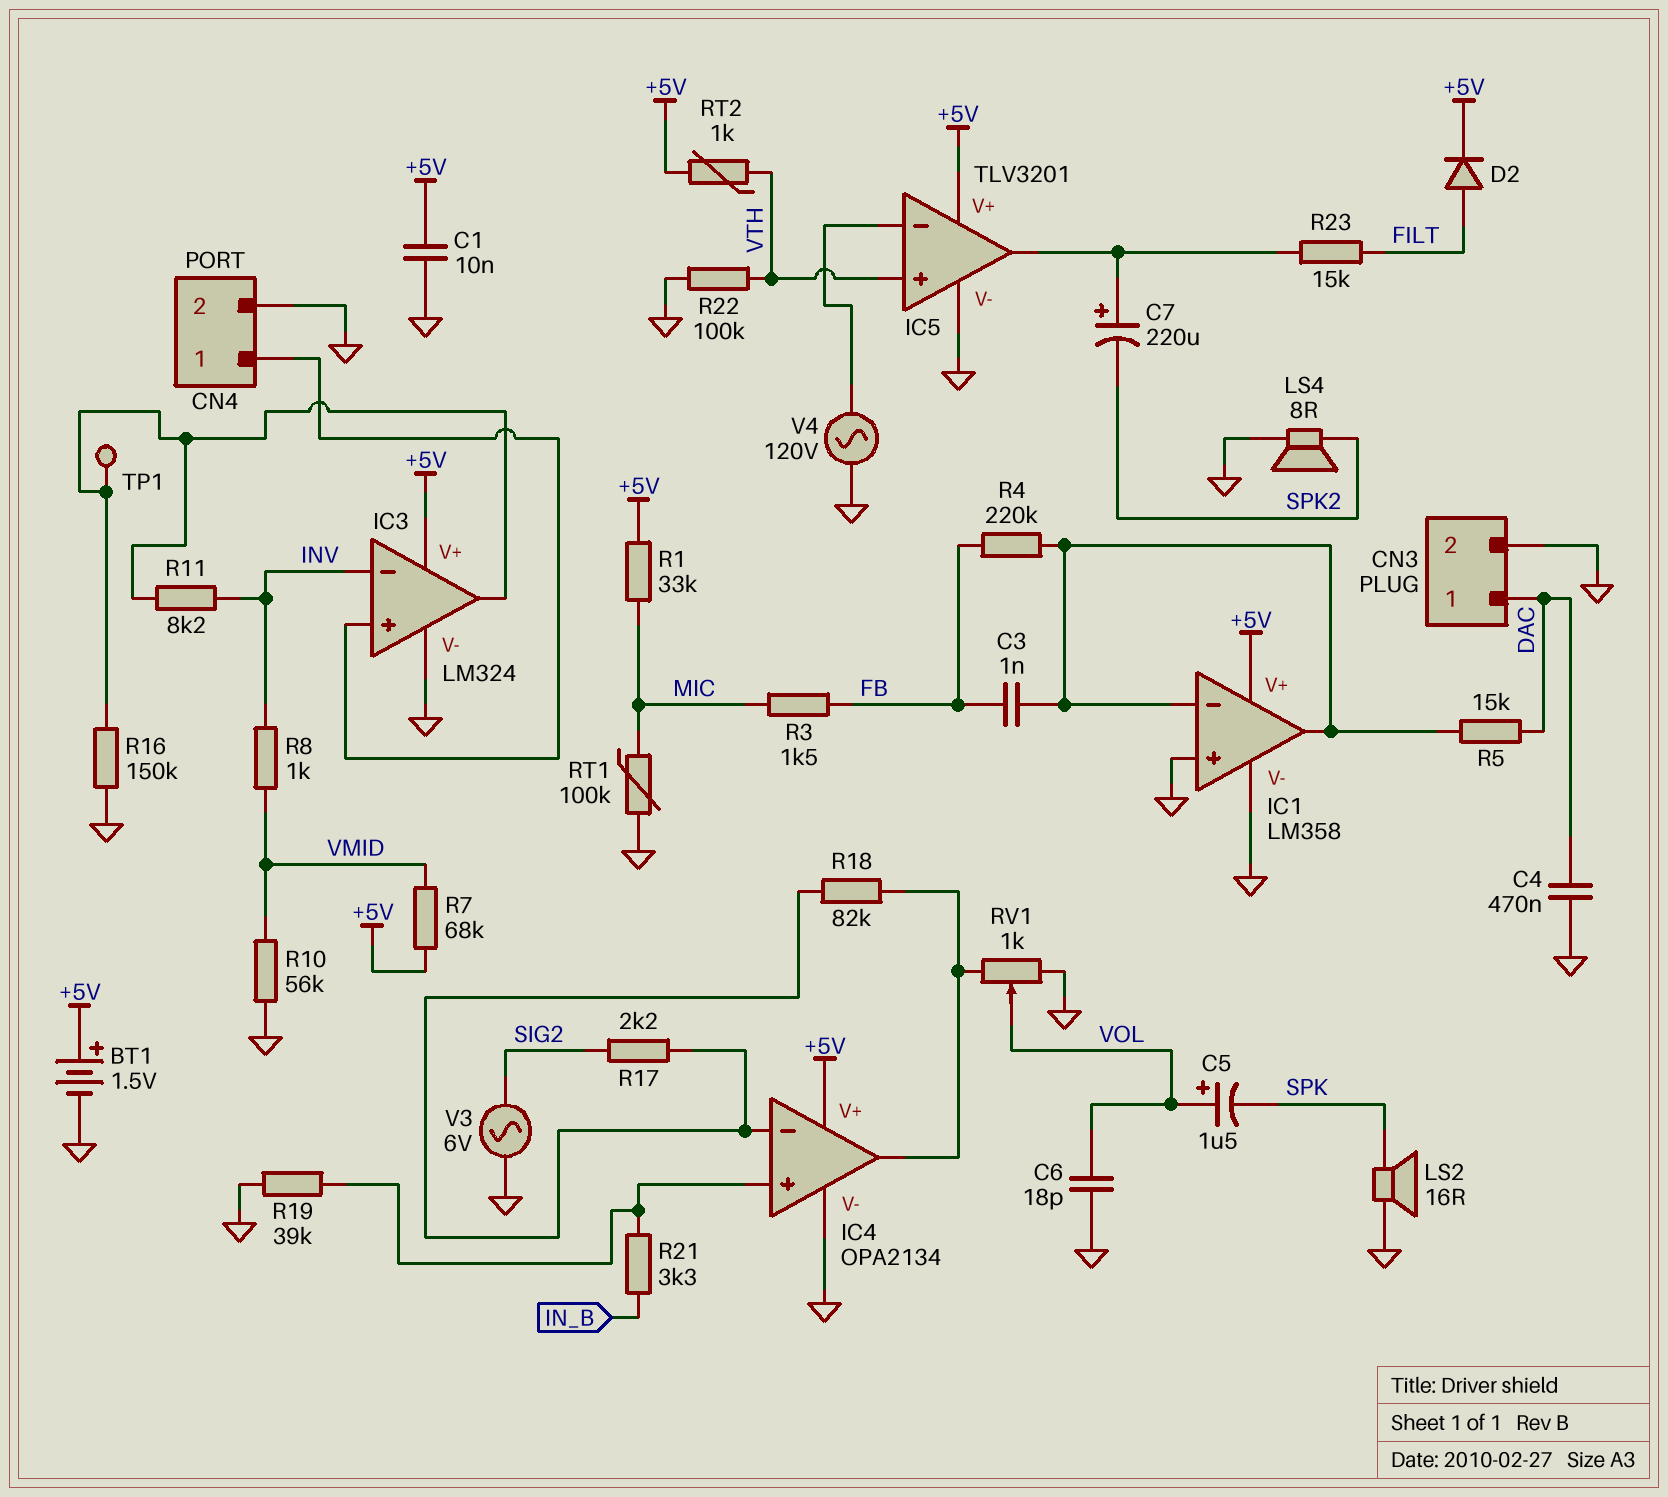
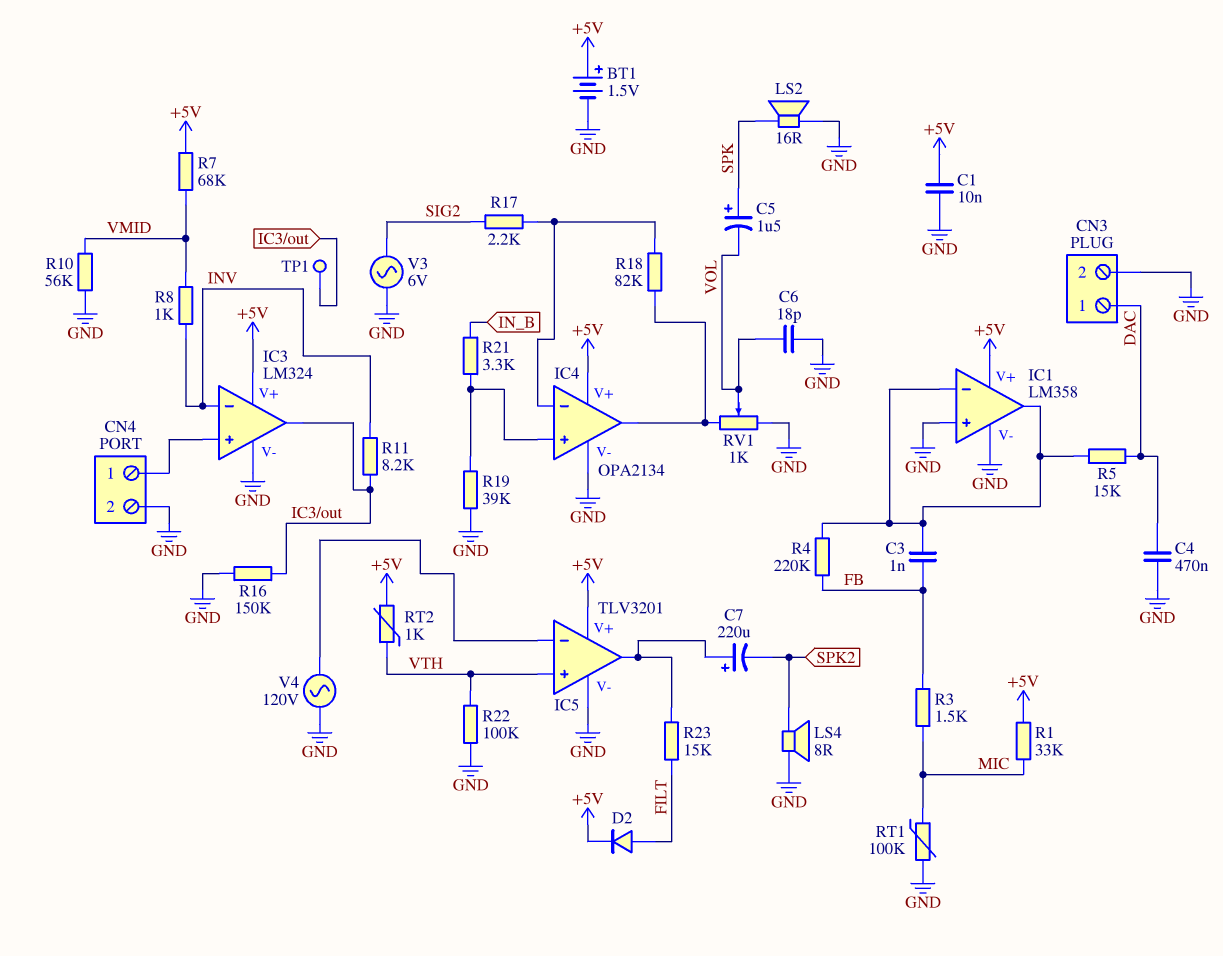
C5: 1.5uF (plus VOL, minus SPK) -> 1.5uF (plus SPK, minus VOL)

